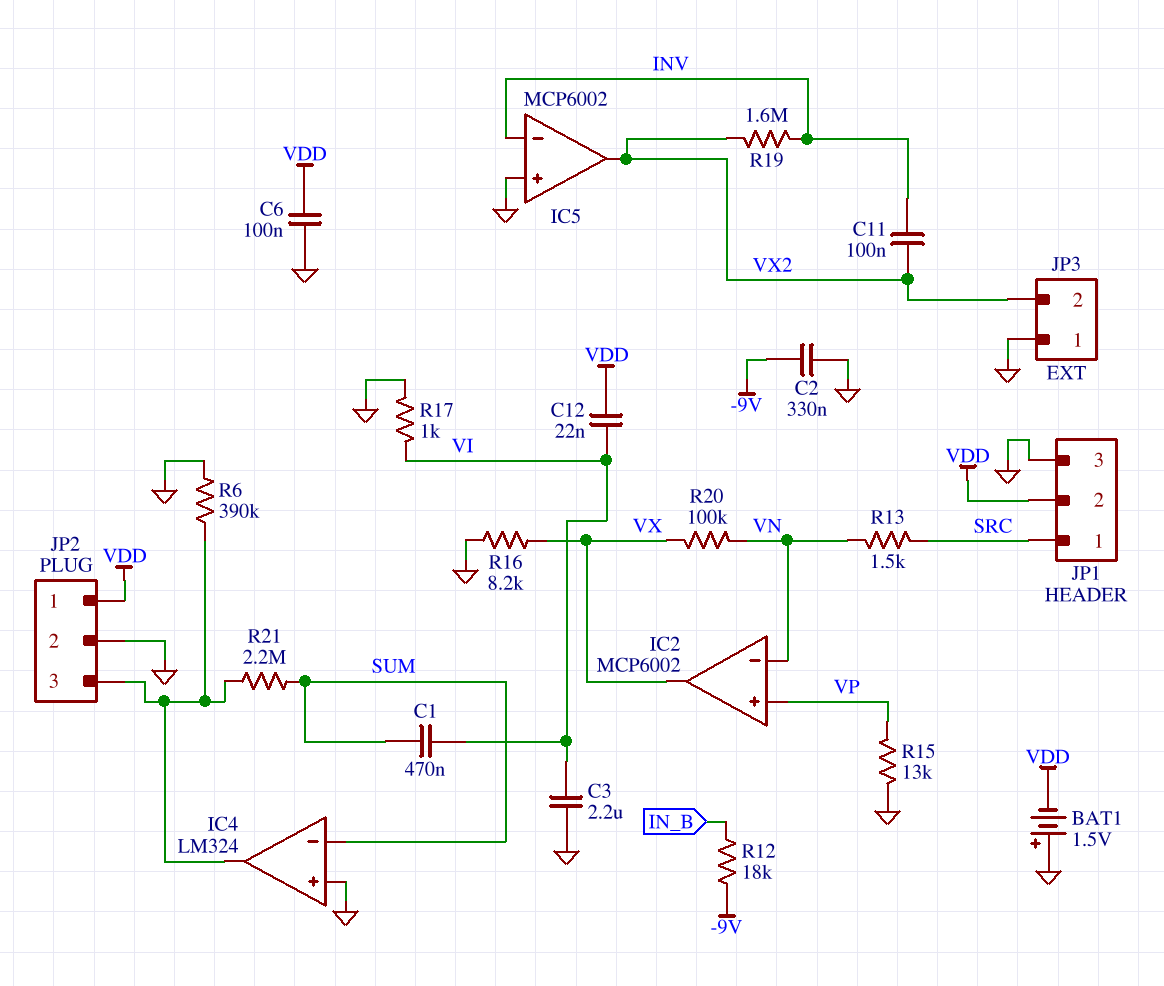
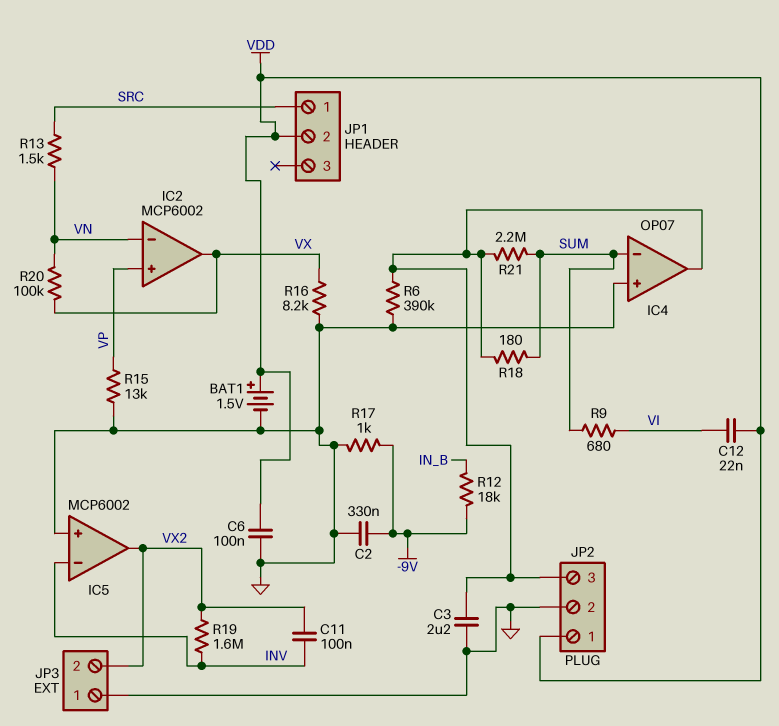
BAT1: 1.5V (plus GND, minus VDD) -> 1.5V (plus VDD, minus GND)
C1: 470nF (SUM, VI) -> none
C3: 2.2uF (GND, VI) -> 2.2uF (GND, IC4/out)
IC4: LM324 -> OP07
JP1 pin 3: GND -> none
R9: none -> 680 (SUM, VI)
R17: 1k (GND, VI) -> 1k (-9V, GND)
R18: none -> 180 (IC4/out, SUM)

